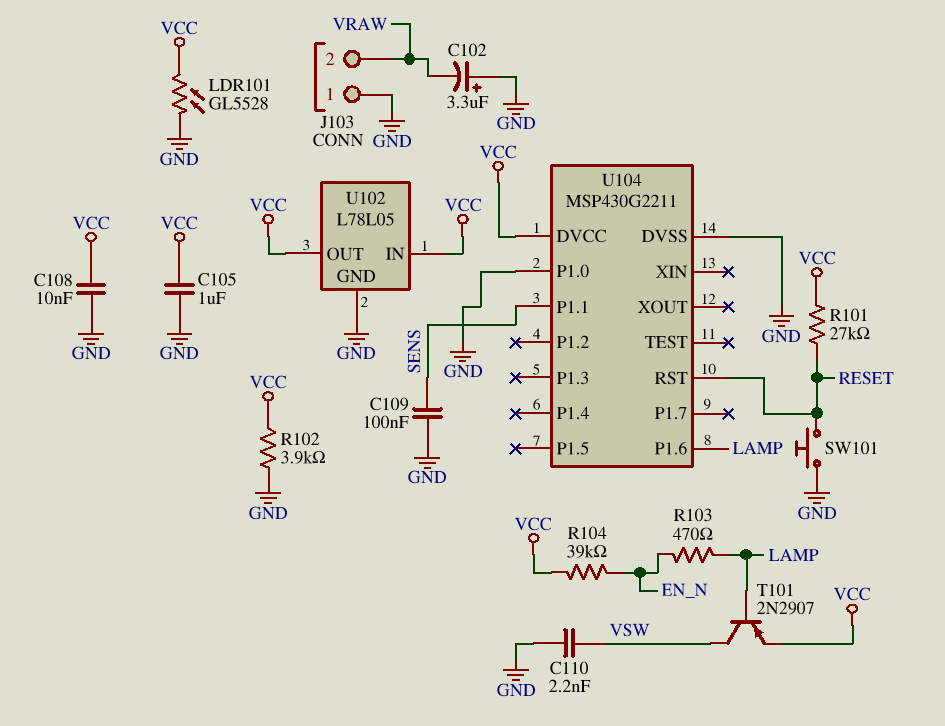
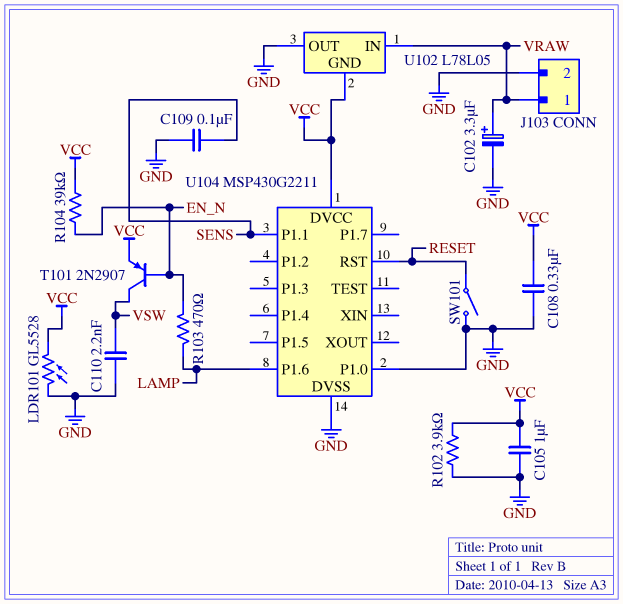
C102: 3.3uF (plus GND, minus VRAW) -> 3.3uF (plus VRAW, minus GND)
C108: 10nF (GND, VCC) -> 330nF (GND, VCC)
J103 pin 1: GND -> VRAW
J103 pin 2: VRAW -> GND
R101: 27k (RESET, VCC) -> none
SW101: button (GND, RESET) -> switch (GND, RESET)
T101: PNP 2N2907 (B LAMP, C VSW, E VCC) -> PNP 2N2907 (B EN_N, C VSW, E VCC)
U102 pin GND: GND -> VCC
U102 pin IN: VCC -> VRAW
U102 pin OUT: VCC -> GND

